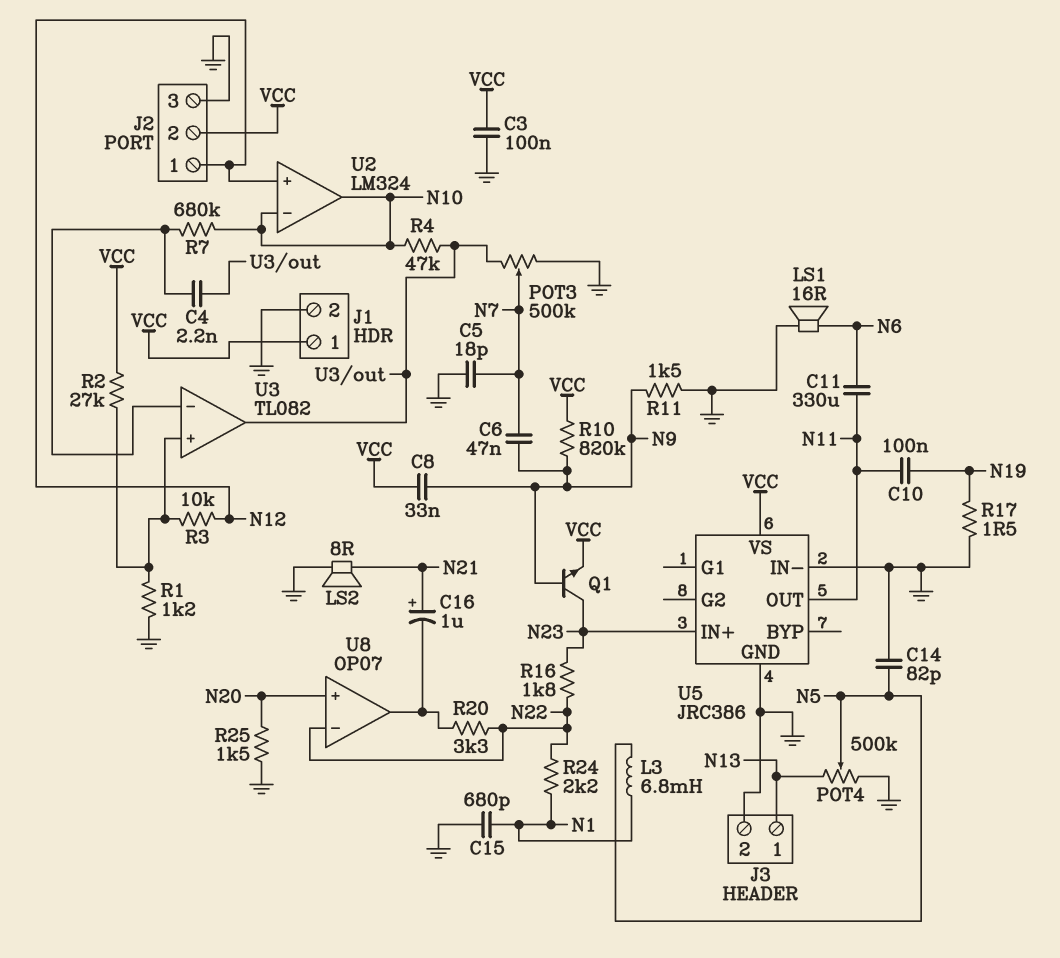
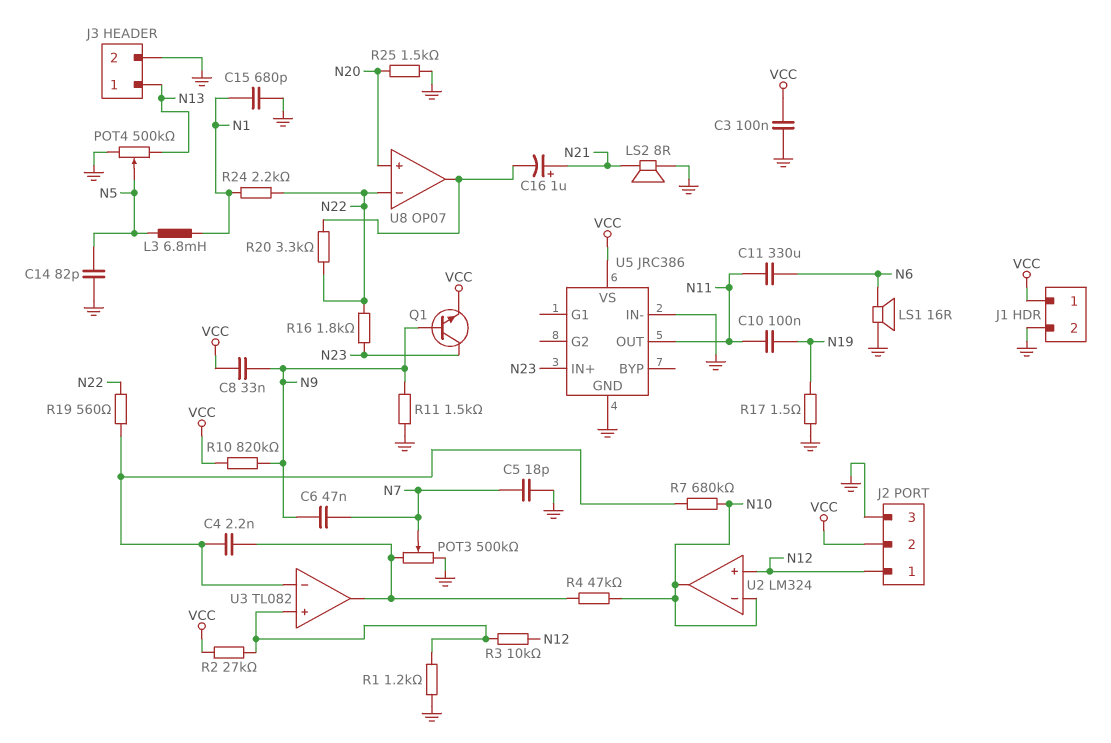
R19: none -> 560 (N22, U3/in-)

